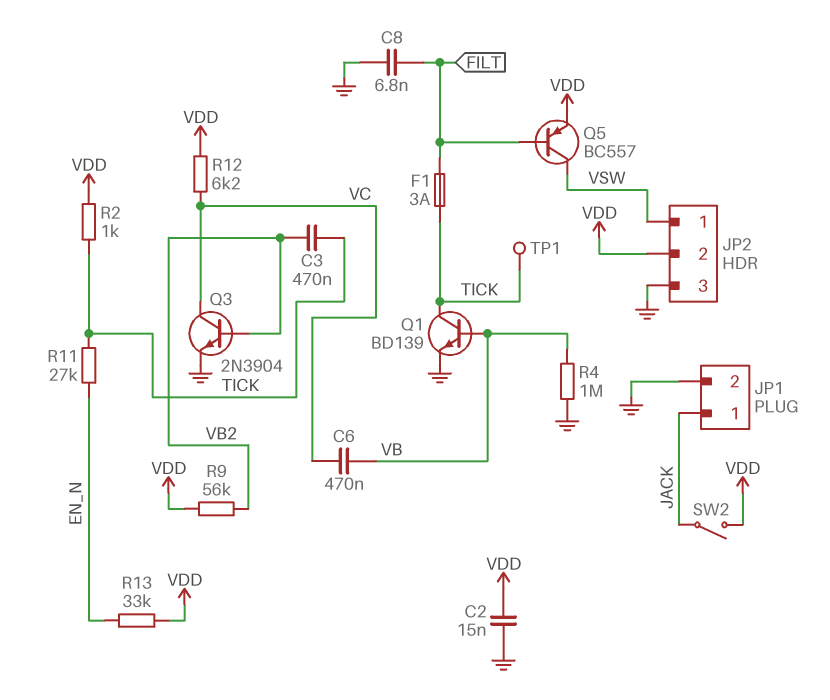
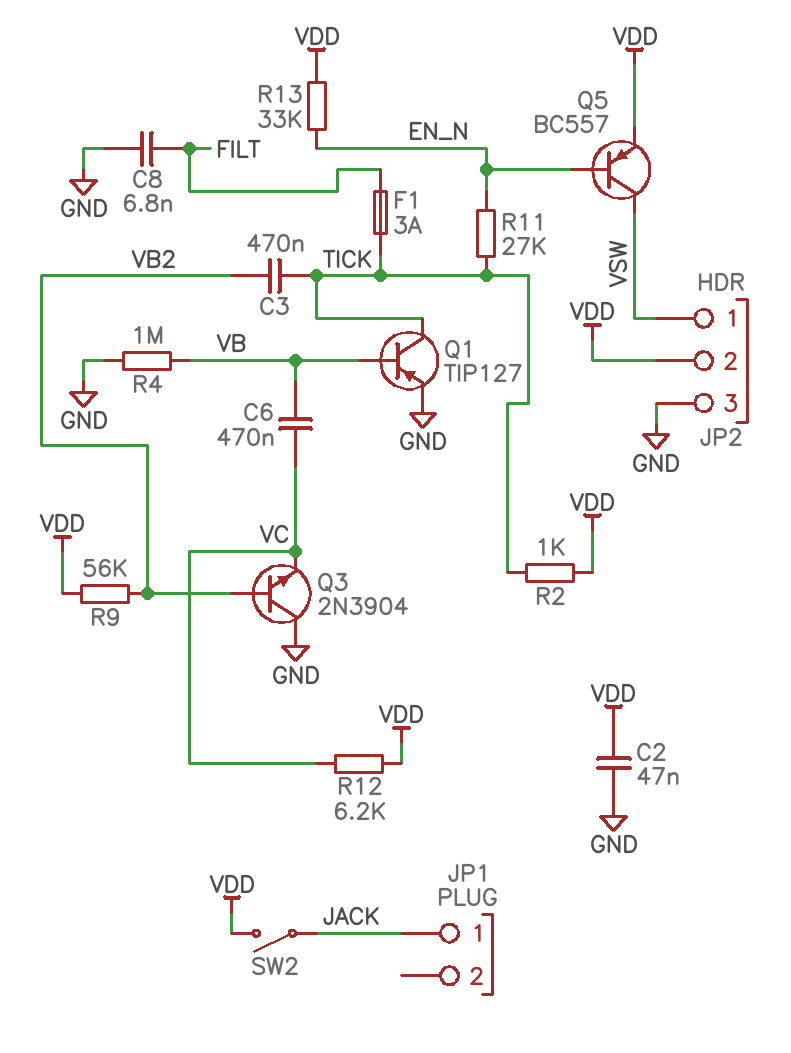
C2: 15nF (GND, VDD) -> 47nF (GND, VDD)
JP1 pin 2: GND -> none
Q1: NPN BD139 (B VB, C TICK, E GND) -> PNP TIP127 (B VB, C TICK, E GND)
Q3: NPN 2N3904 (B VB2, C VC, E GND) -> NPN 2N3904 (B VB2, C GND, E VC)
Q5: PNP BC557 (B FILT, C VSW, E VDD) -> PNP BC557 (B EN_N, C VSW, E VDD)
TP1: test point (TICK) -> none

